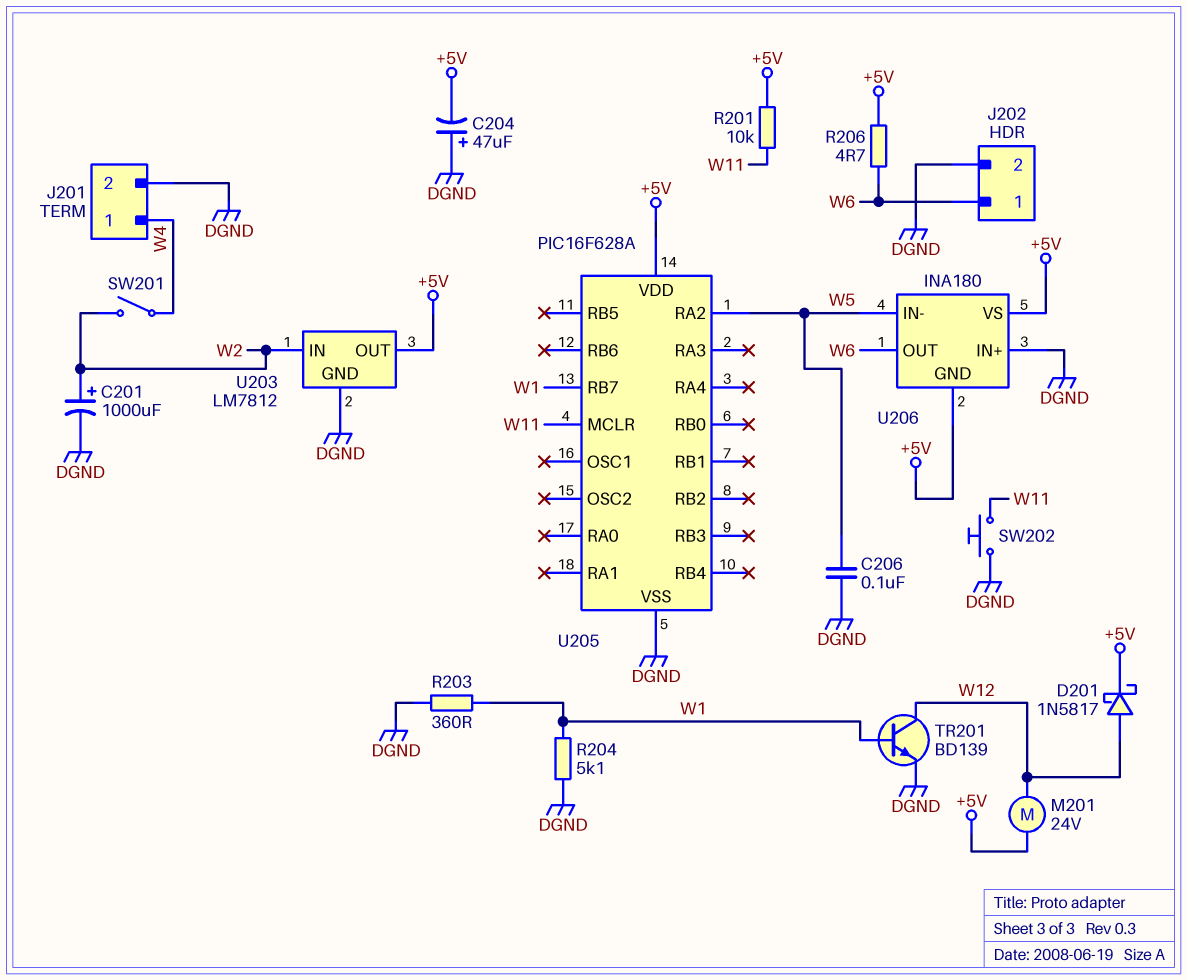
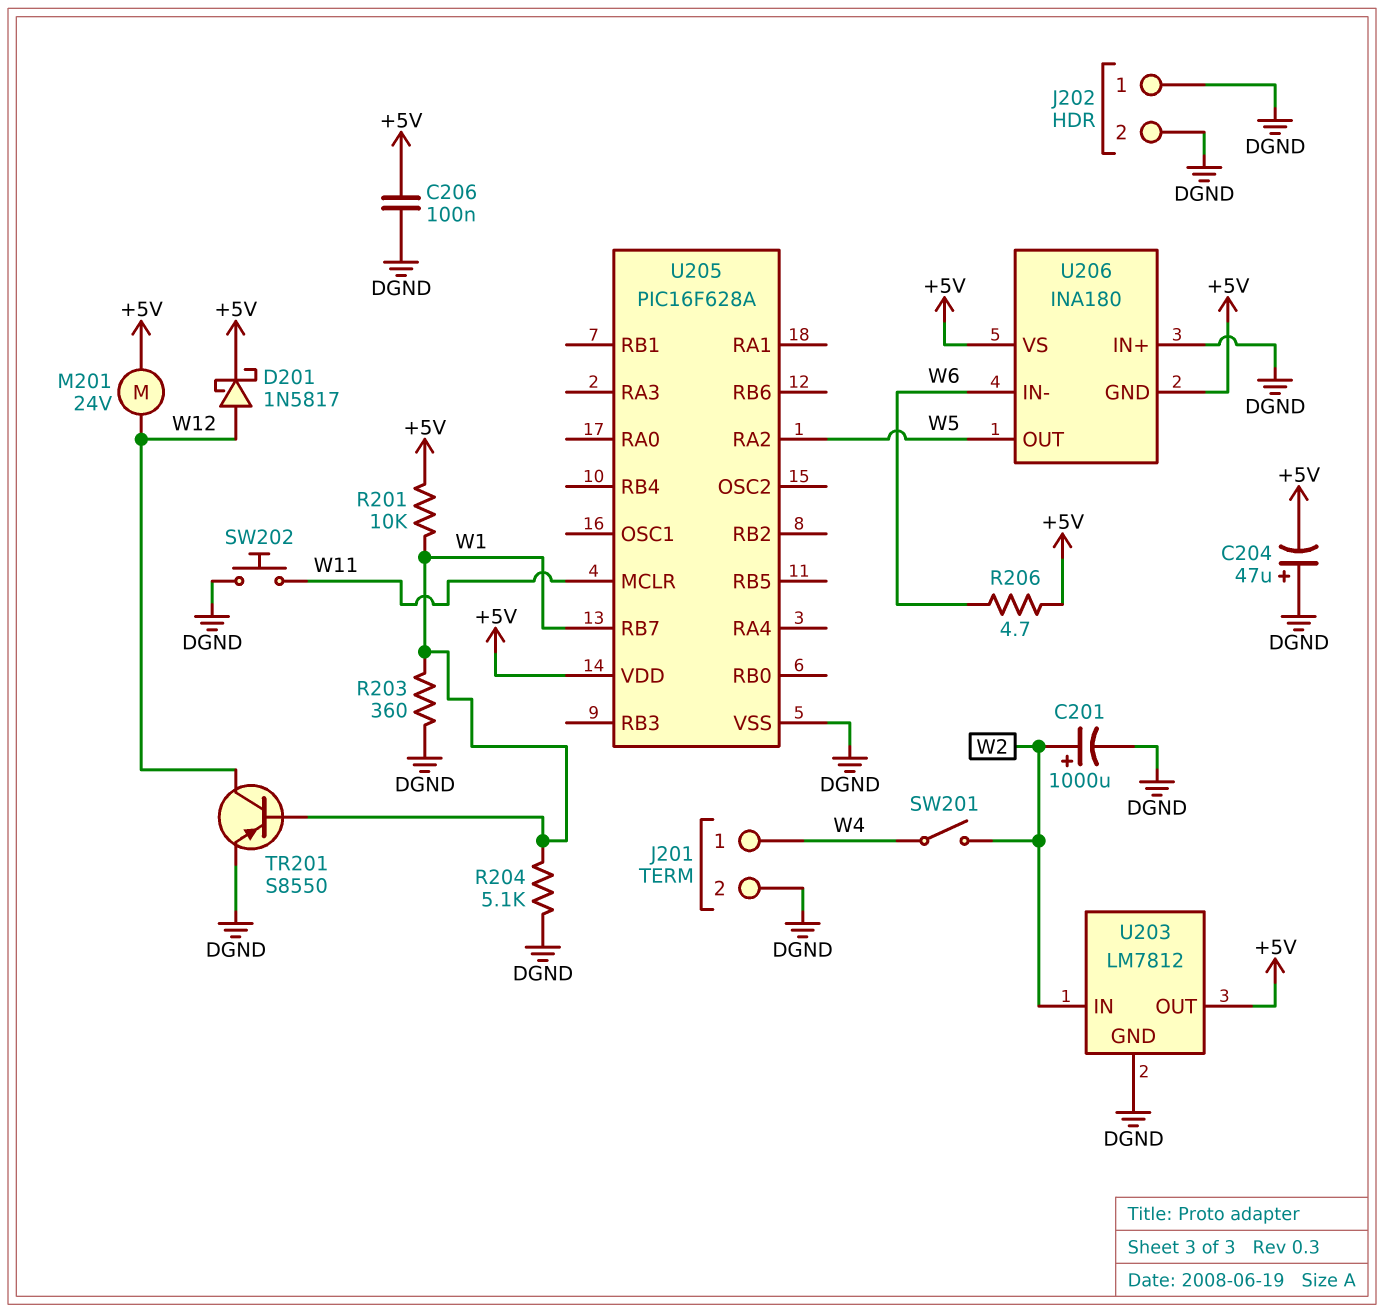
C206: 100nF (DGND, W5) -> 100nF (+5V, DGND)
J202 pin 1: W6 -> DGND
R201: 10k (+5V, W11) -> 10k (+5V, W1)
TR201: NPN BD139 (B W1, C W12, E DGND) -> PNP S8550 (B W1, C W12, E DGND)
U206 pin IN-: W5 -> W6
U206 pin OUT: W6 -> W5

